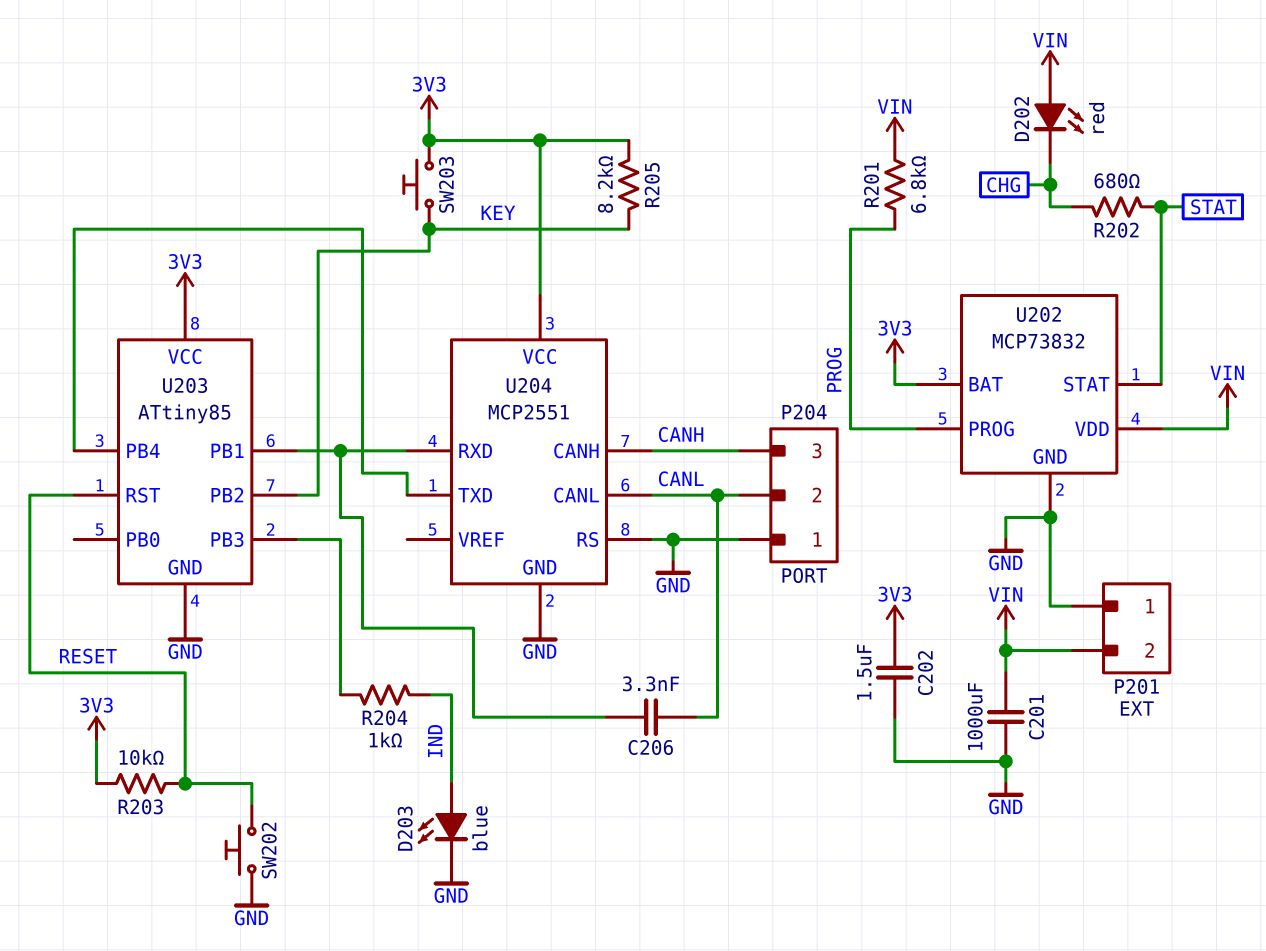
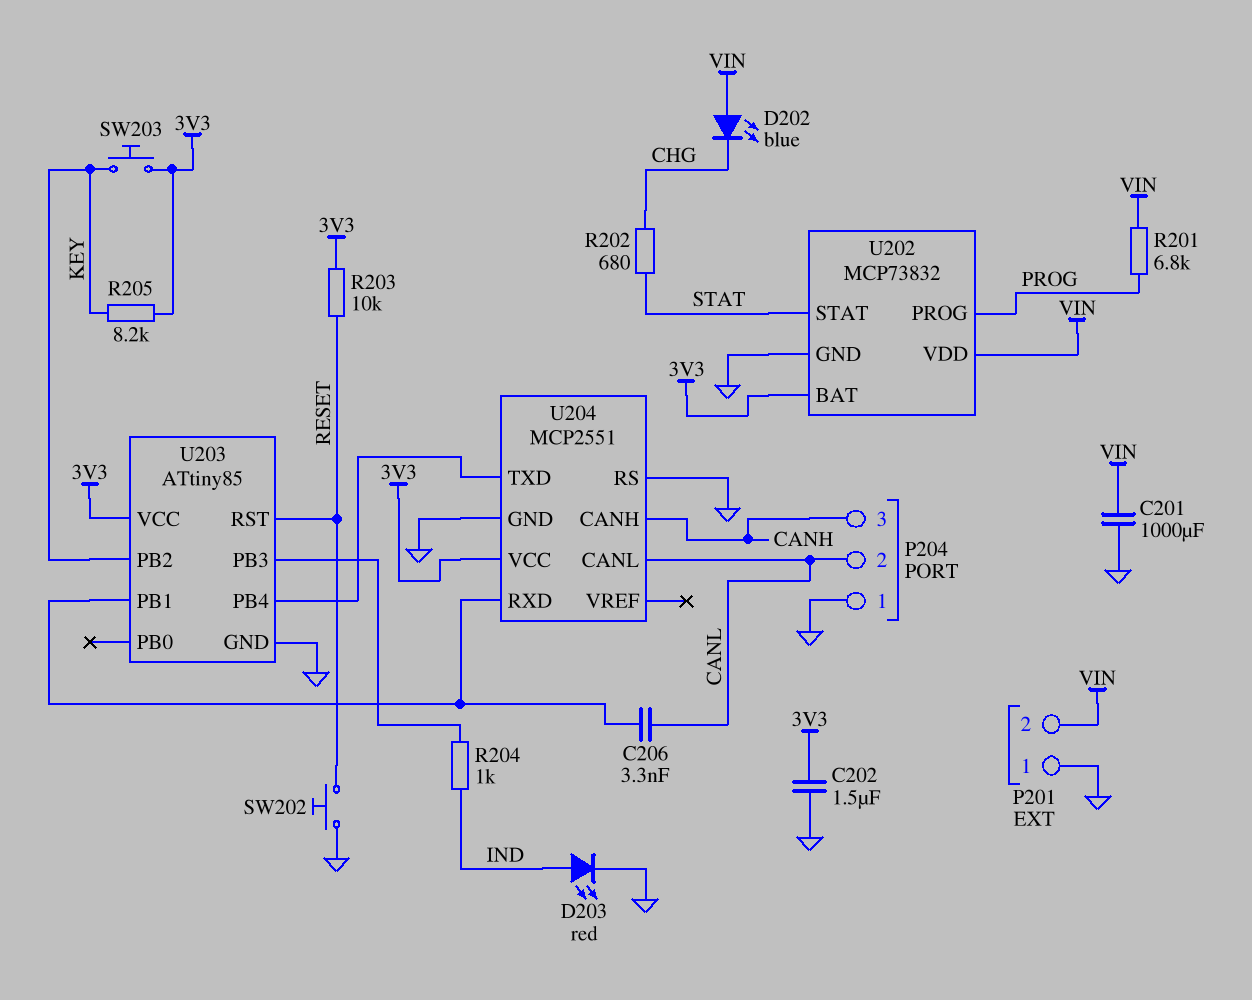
D202: LED red (A VIN, K CHG) -> LED blue (A VIN, K CHG)
D203: LED blue (A IND, K GND) -> LED red (A IND, K GND)

